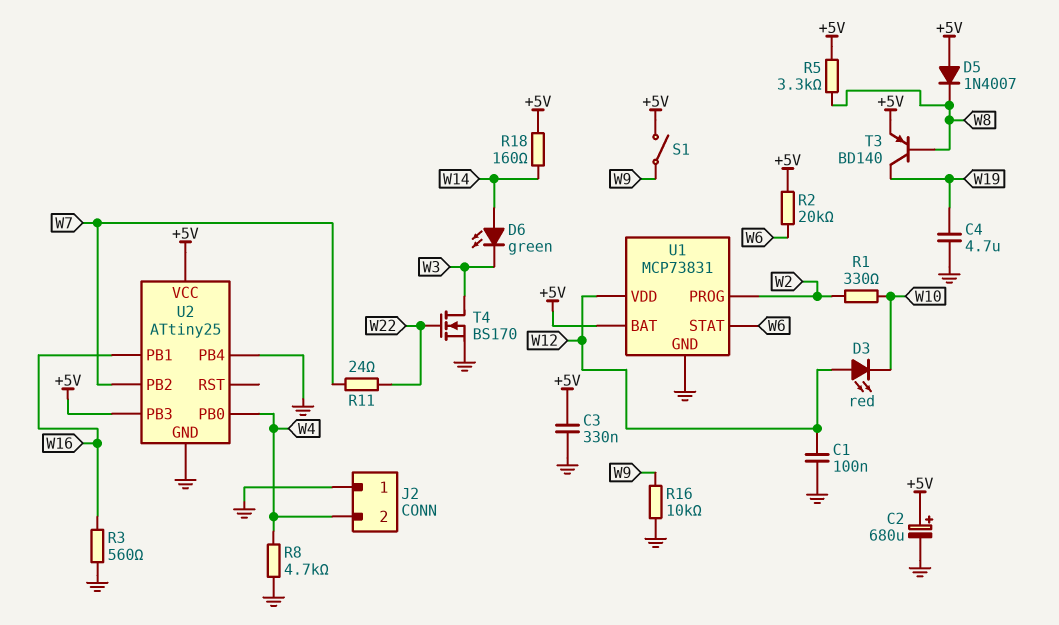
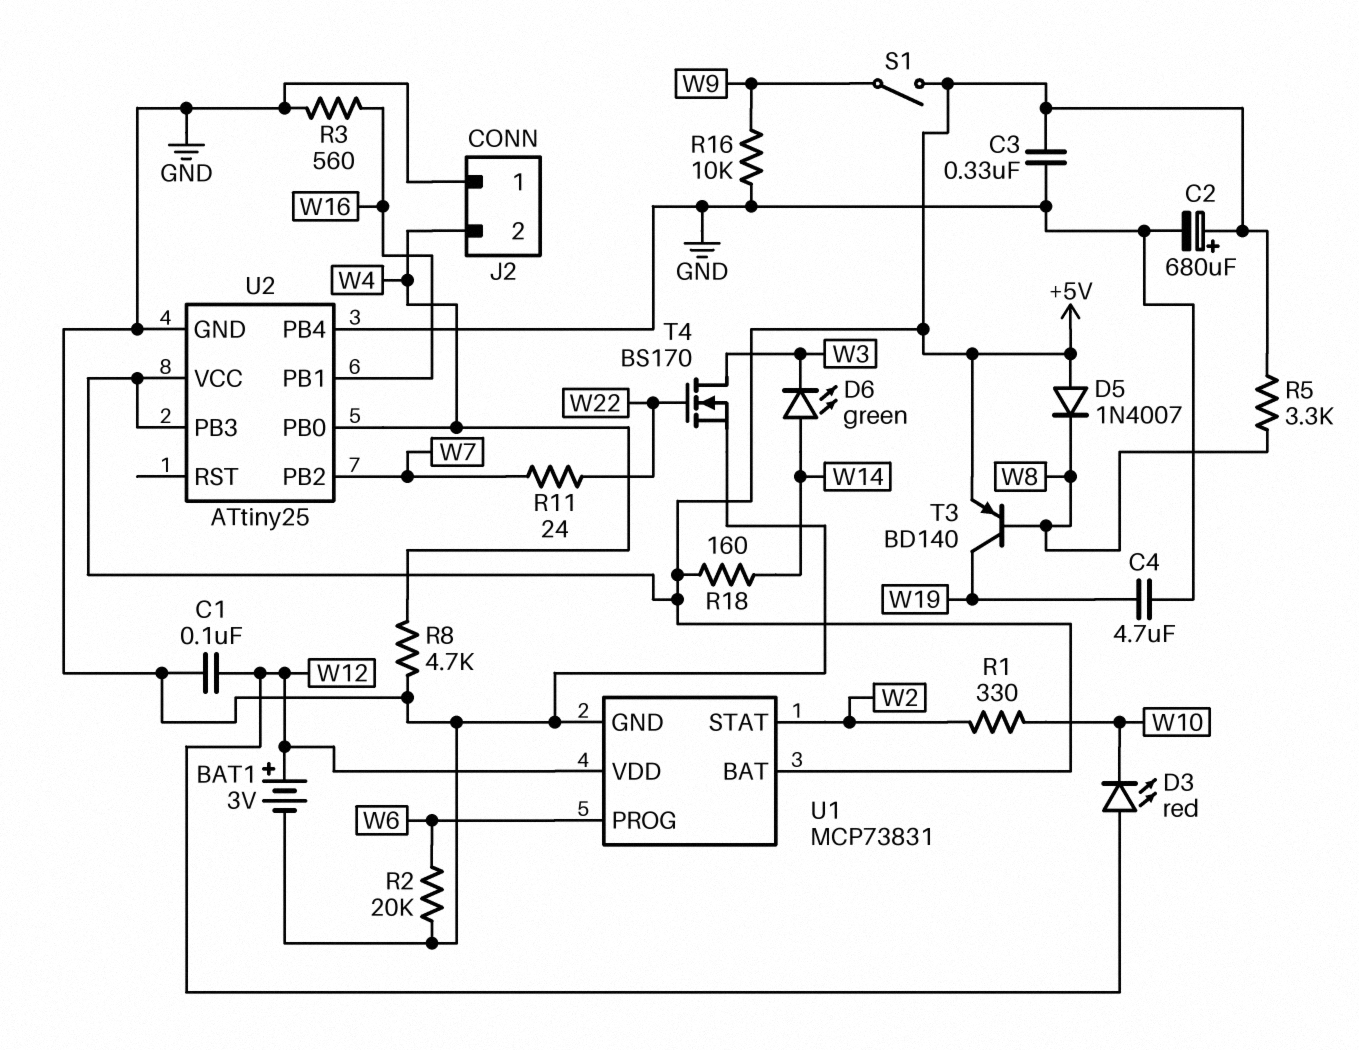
BAT1: none -> 3V (plus W12, minus GND)
R2: 20k (+5V, W6) -> 20k (GND, W6)
U1 pin PROG: W2 -> W6
U1 pin STAT: W6 -> W2

